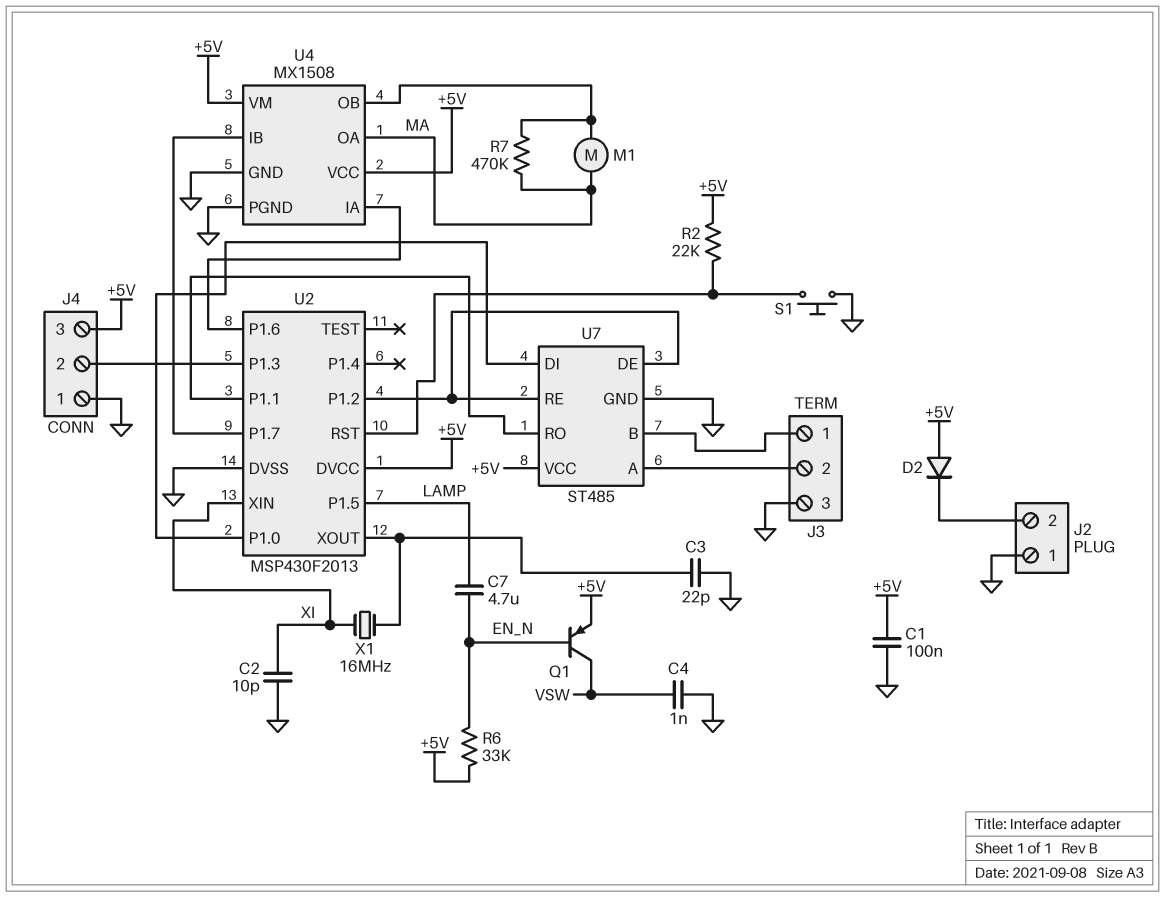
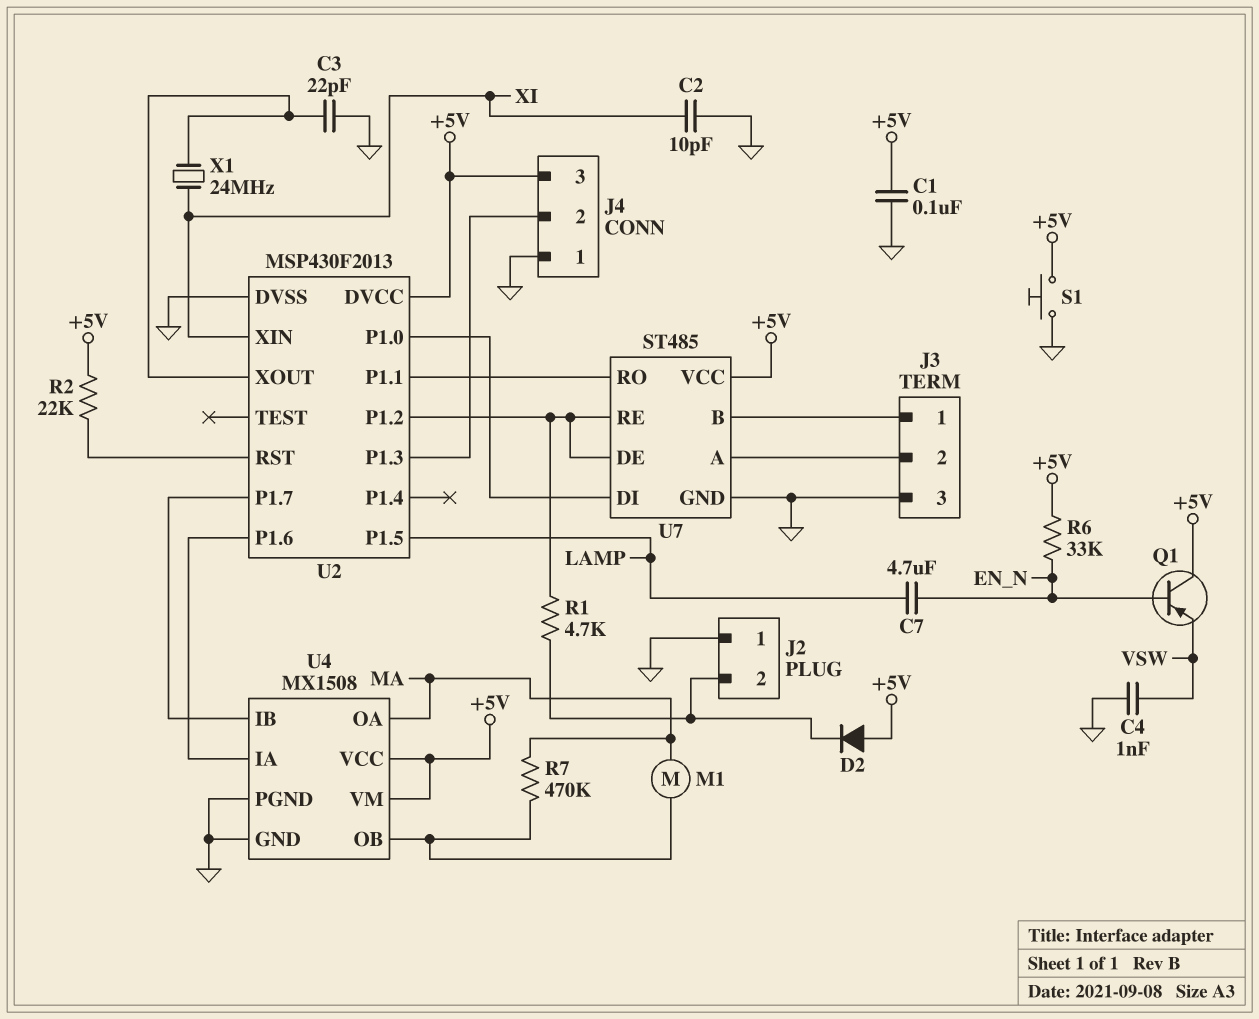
Q1: PNP (B EN_N, C VSW, E +5V) -> PNP (B EN_N, C +5V, E VSW)
R1: none -> 4.7k (J2/2, U2/P1.2)
S1: button (GND, U2/RST) -> button (+5V, GND)
X1: 16MHz (U2/XOUT, XI) -> 24MHz (U2/XOUT, XI)

